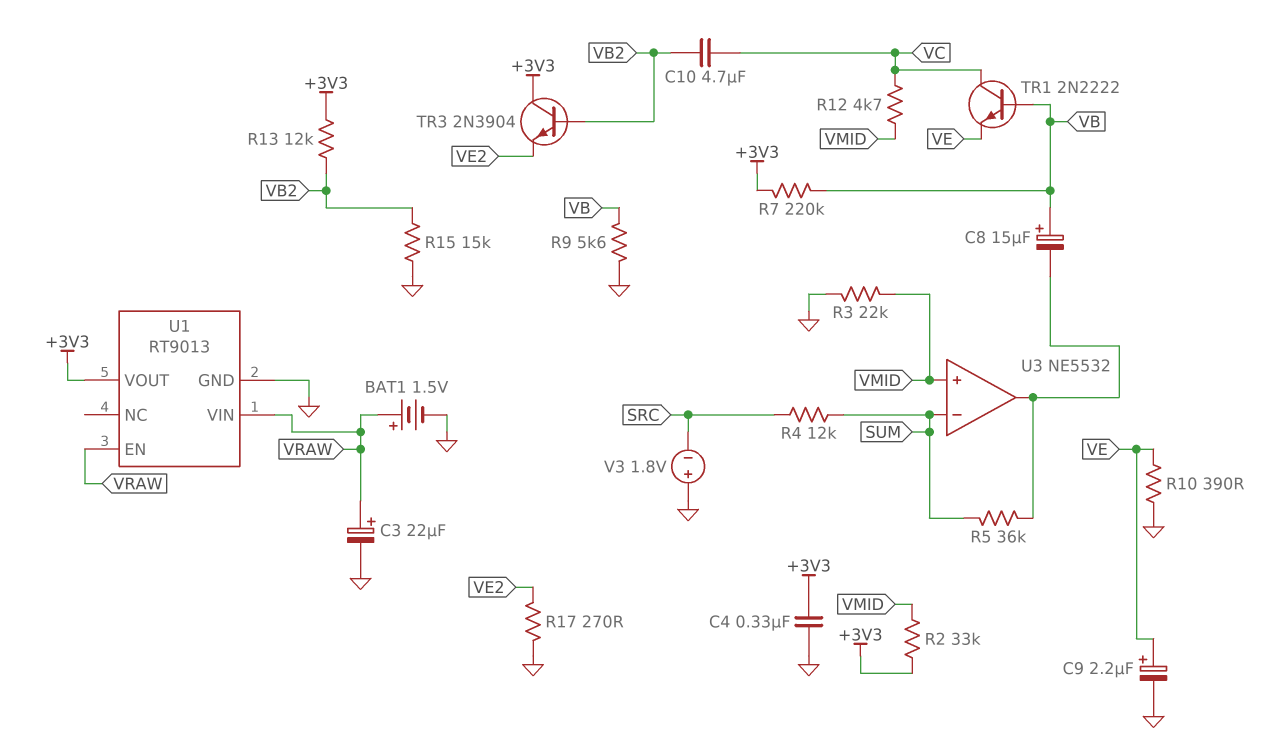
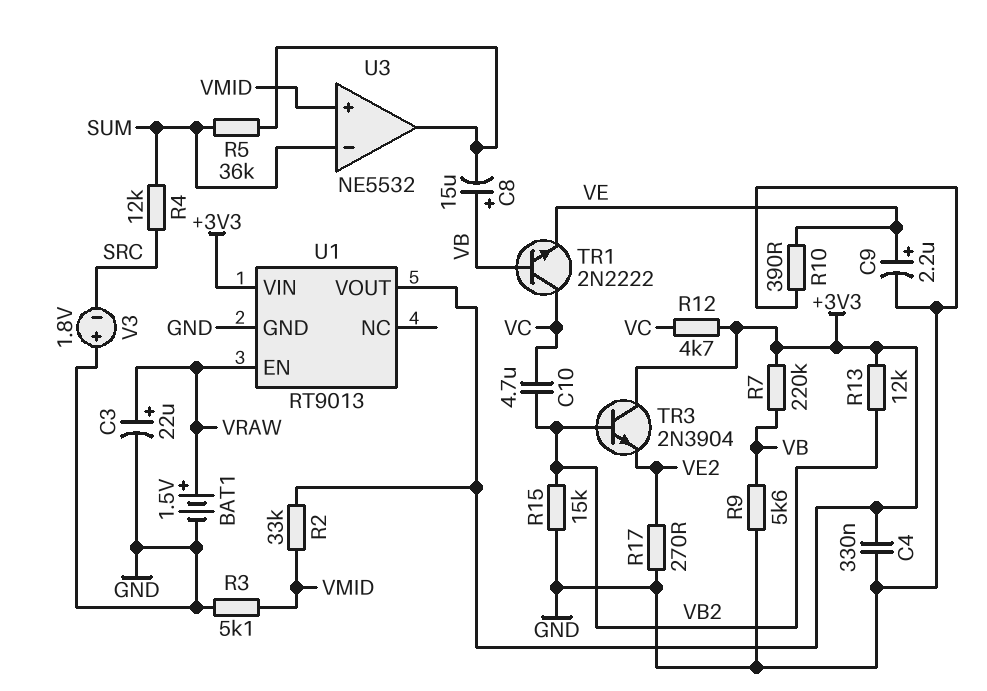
R3: 22k (GND, VMID) -> 5.1k (GND, VMID)
R12: 4.7k (VC, VMID) -> 4.7k (+3V3, VC)
U1 pin VIN: VRAW -> +3V3

